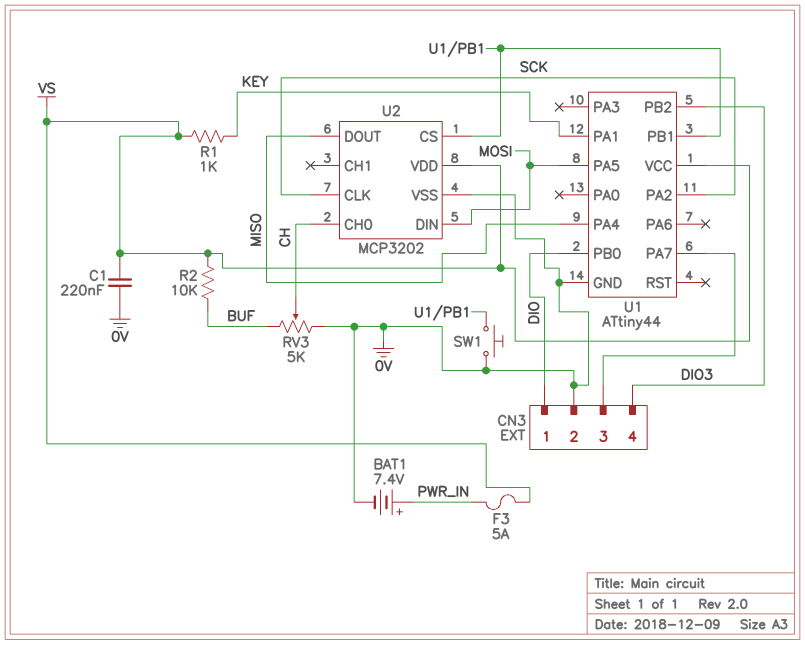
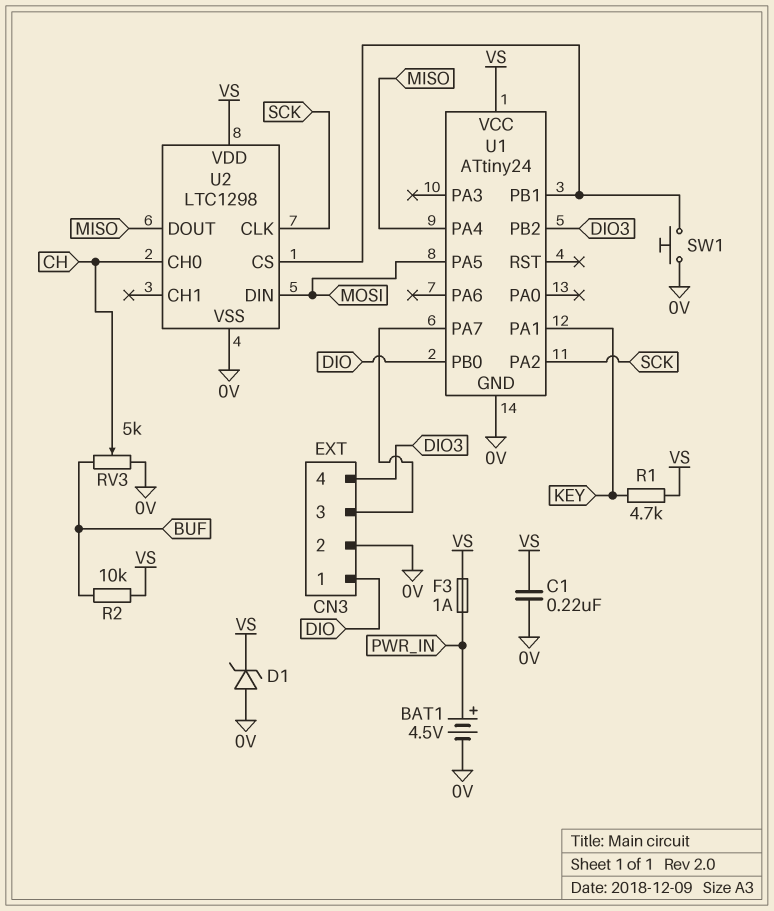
BAT1: 7.4V (plus PWR_IN, minus 0V) -> 4.5V (plus PWR_IN, minus 0V)
D1: none -> zener (A 0V, K VS)
F3: 5A (PWR_IN, VS) -> 1A (PWR_IN, VS)
R1: 1k (KEY, VS) -> 4.7k (KEY, VS)
U1: ATtiny44 -> ATtiny24
U2: MCP3202 -> LTC1298

